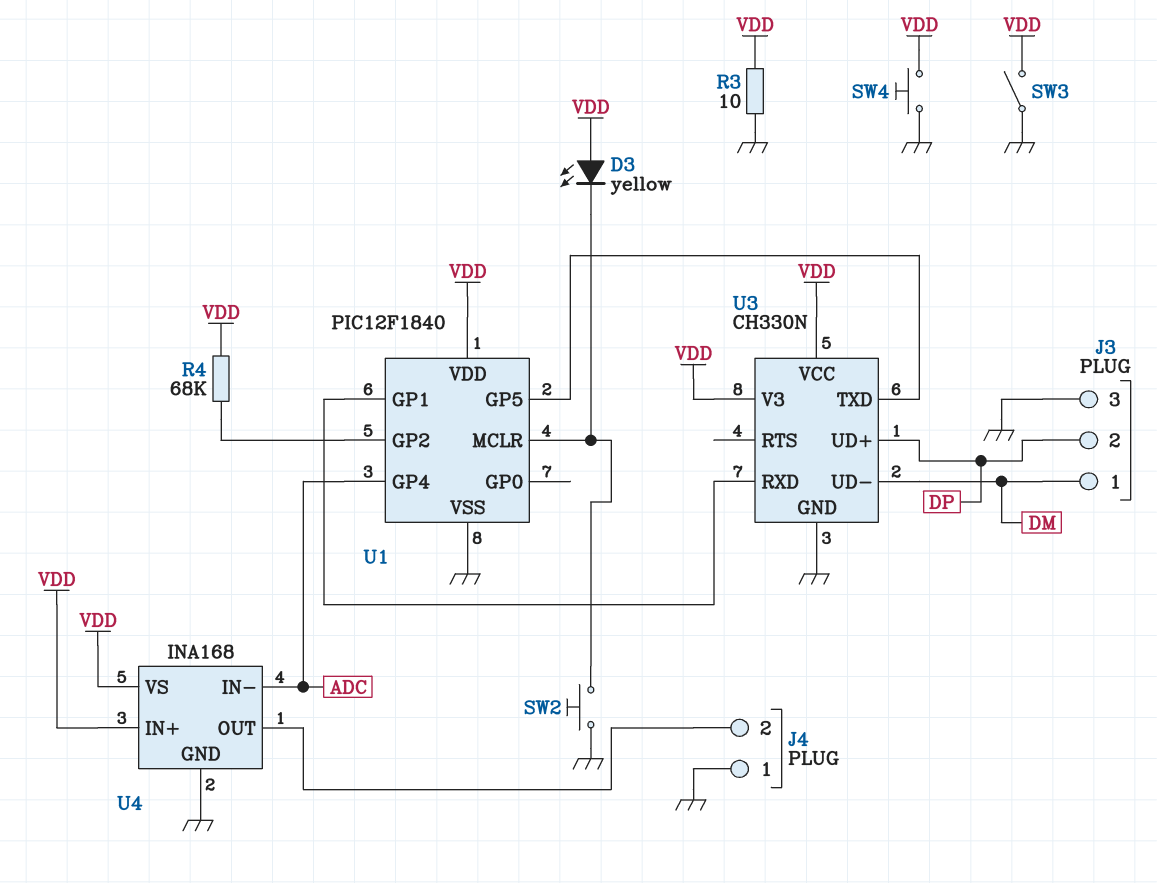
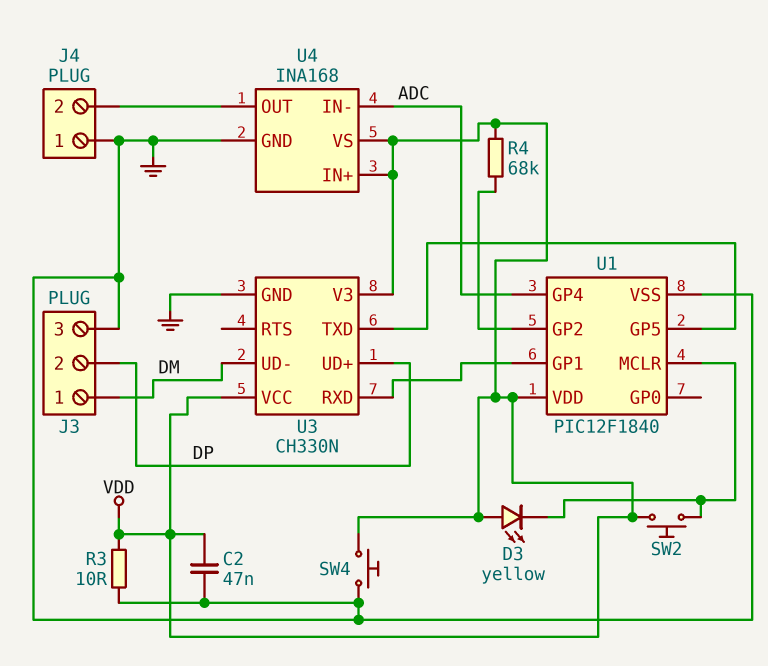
C2: none -> 47nF (GND, VDD)
SW2: button (GND, U1/MCLR) -> button (U1/MCLR, VDD)
SW3: switch (GND, VDD) -> none

